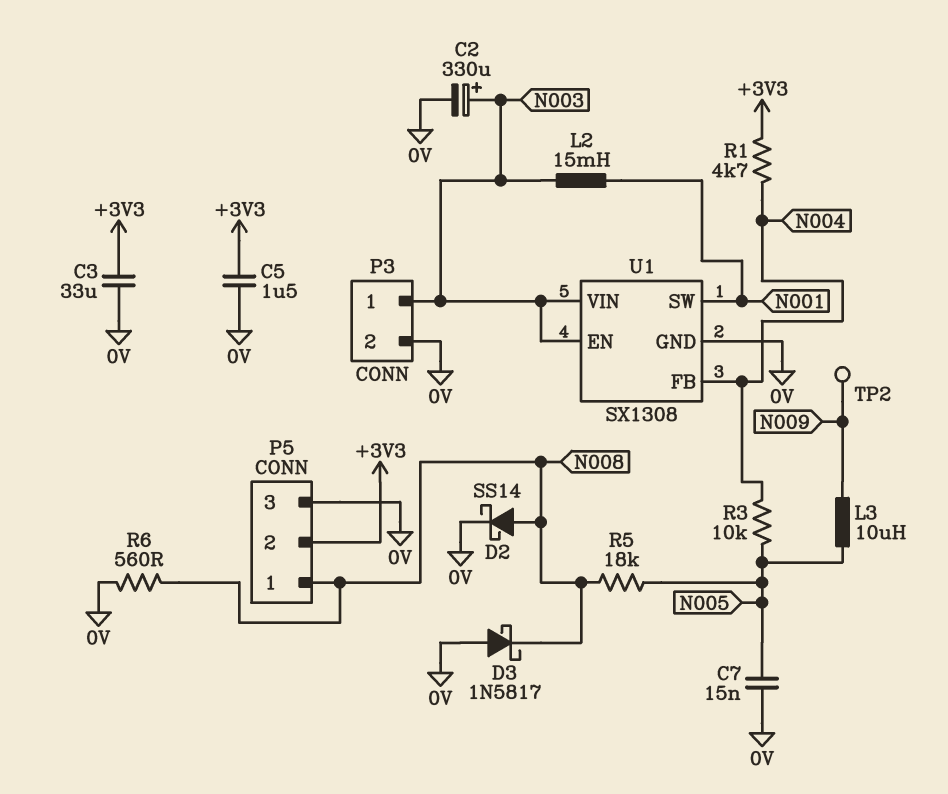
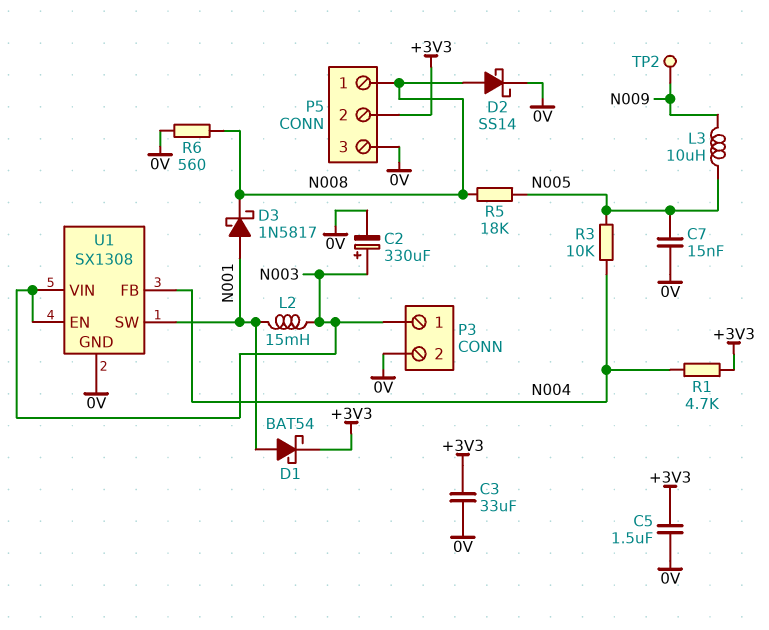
D1: none -> schottky BAT54 (A N001, K +3V3)
D3: schottky 1N5817 (A 0V, K N008) -> schottky 1N5817 (A N001, K N008)

